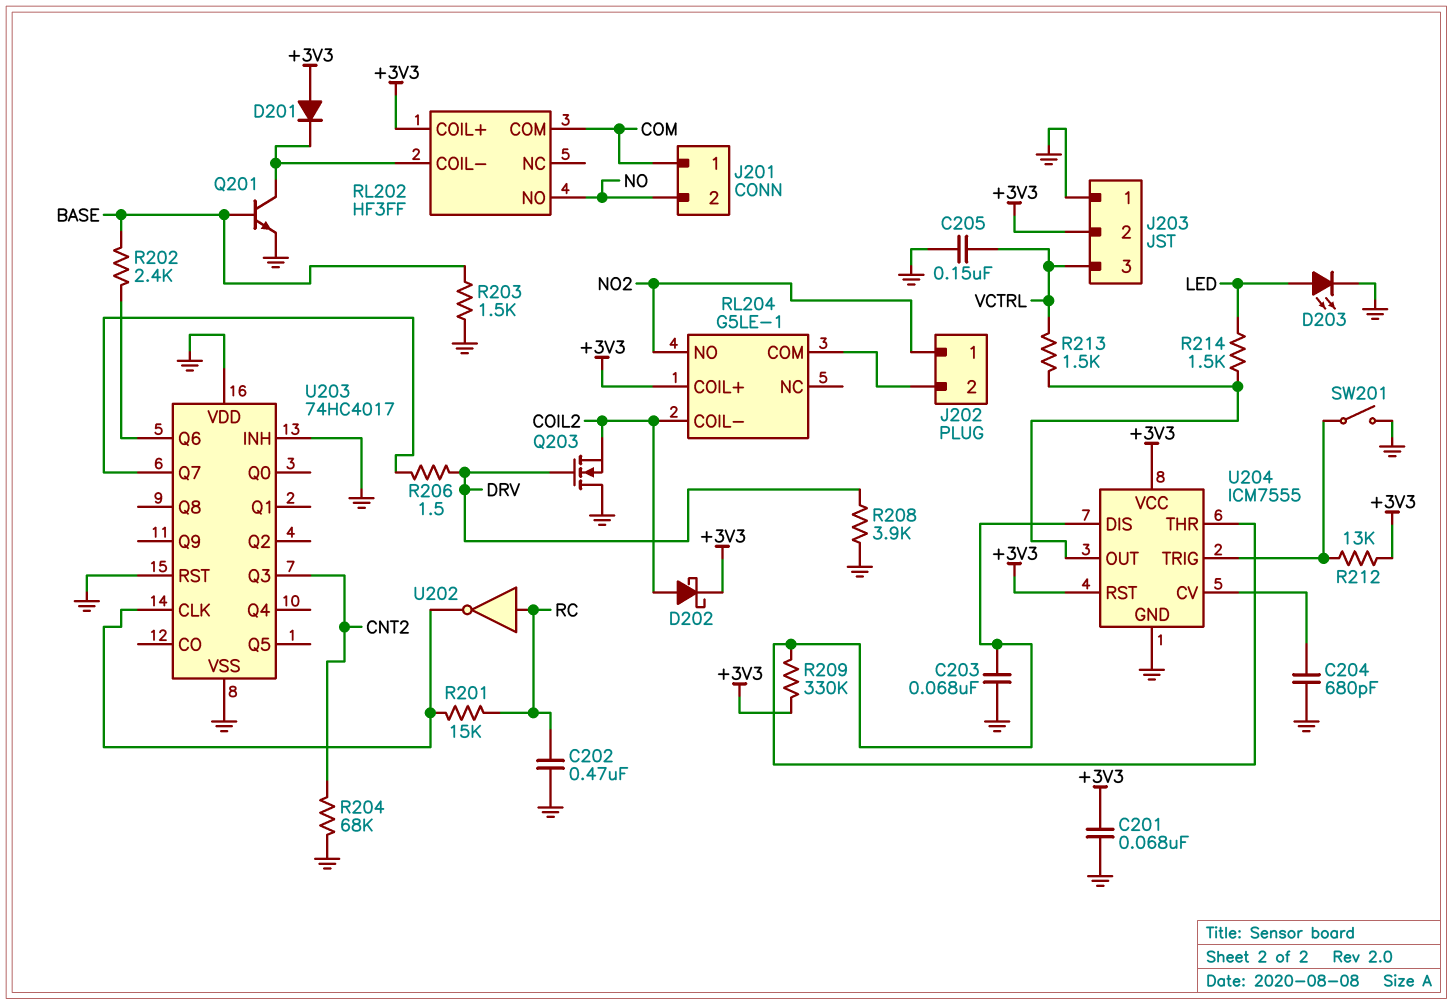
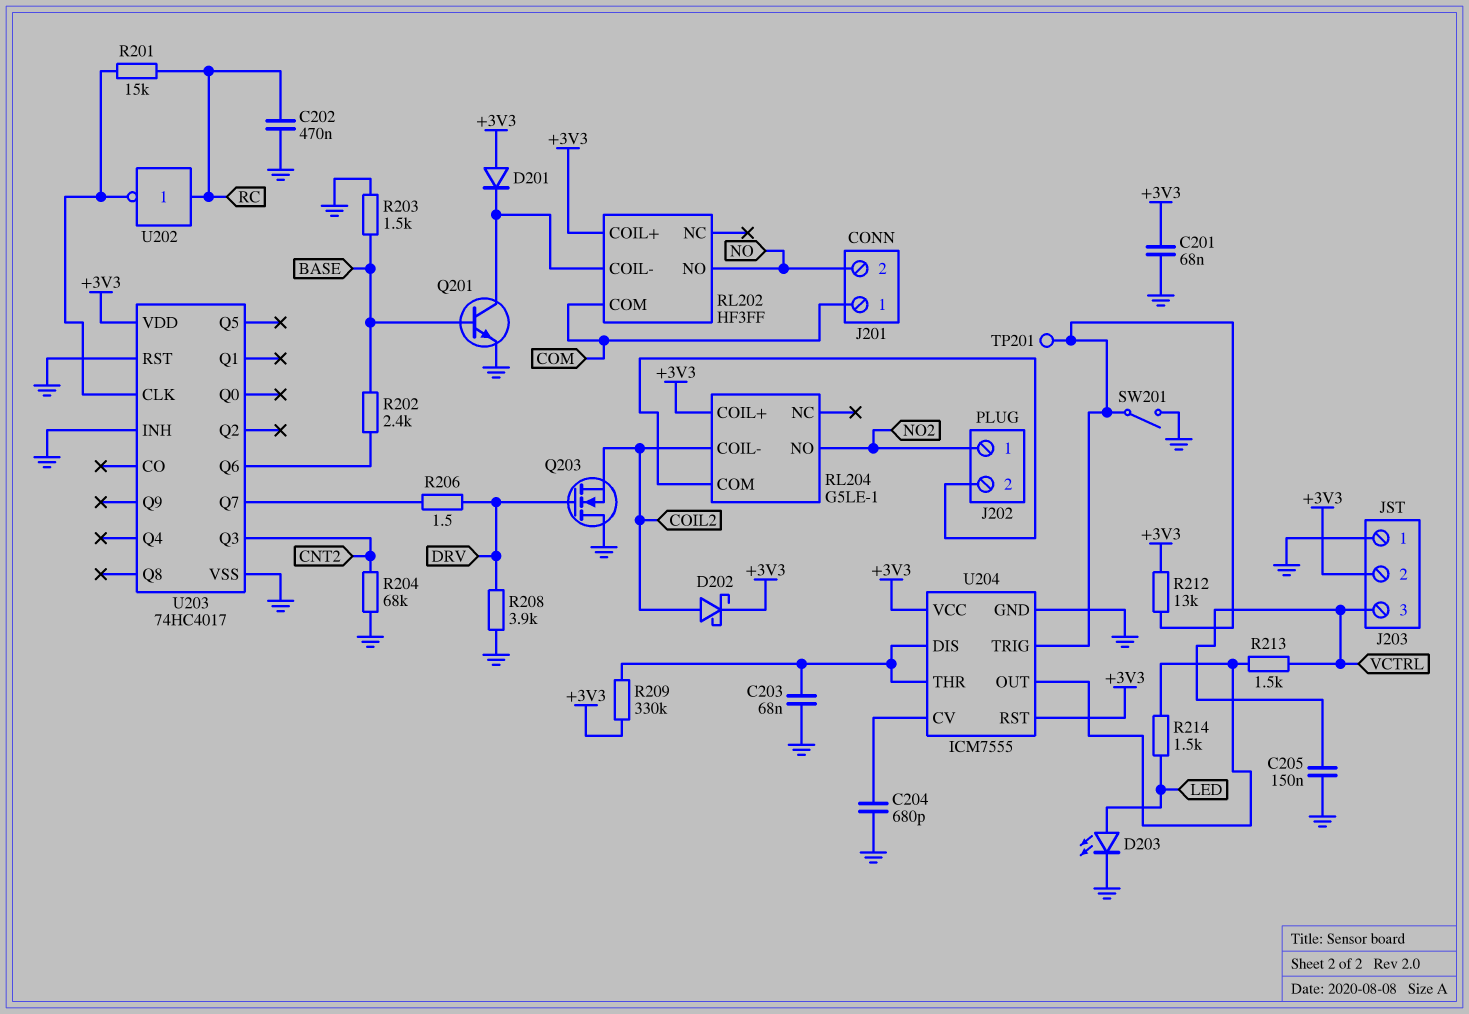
TP201: none -> test point (U204/TRIG)
U203 pin VDD: GND -> +3V3

